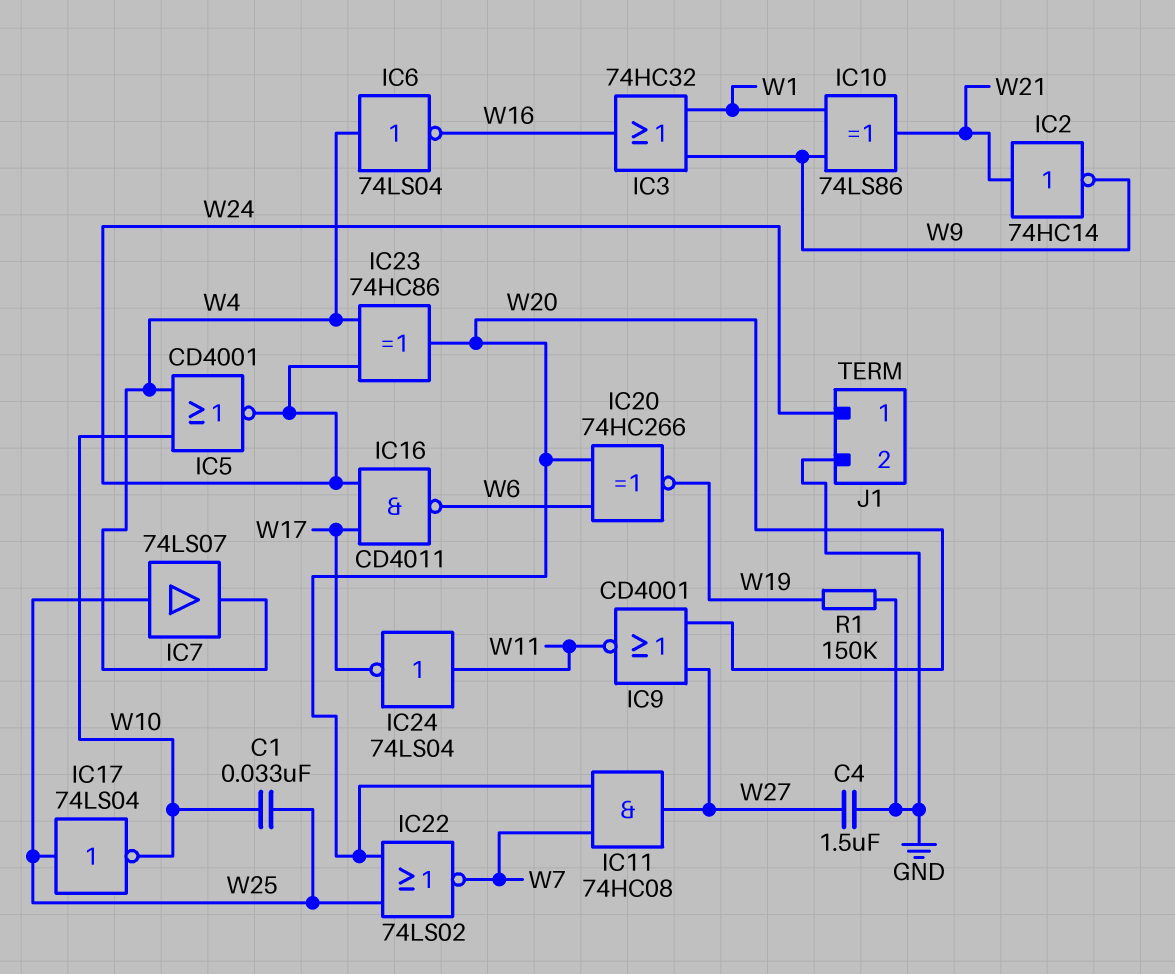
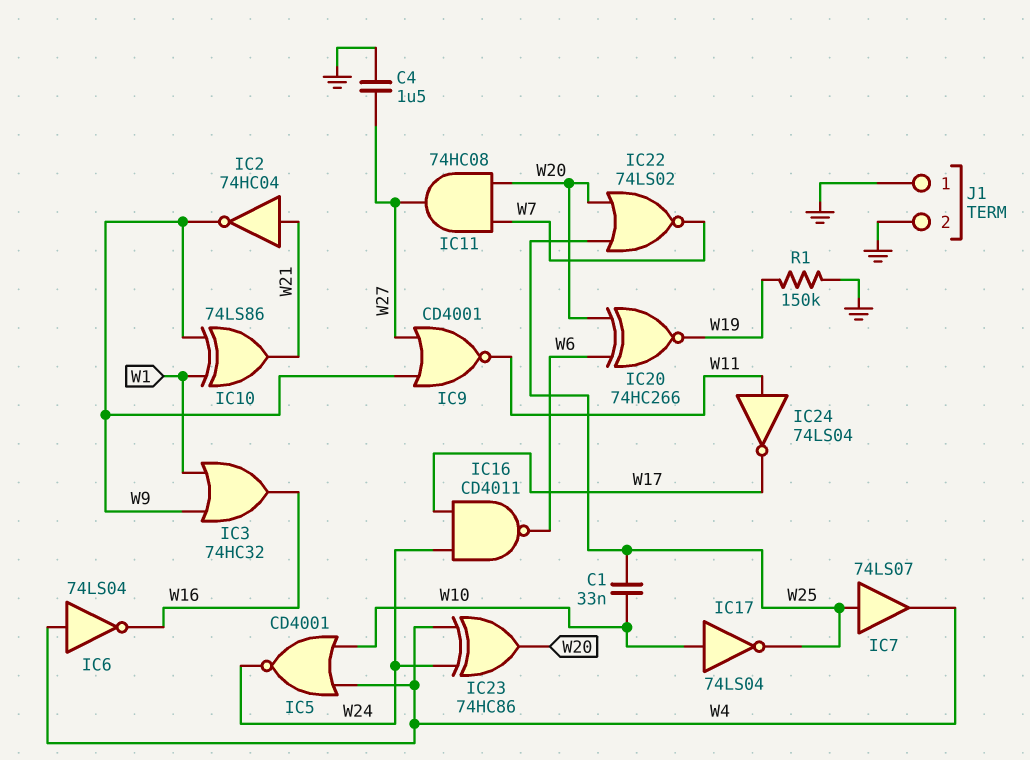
IC2: NOT 74HC14 (in W21, out W9) -> NOT 74HC04 (in W21, out W9)
IC9: NOR CD4001 (in W20, in W27, out W11) -> NOR CD4001 (in W9, in W27, out W11)
IC17: NOT 74LS04 (in W25, out W10) -> NOT 74LS04 (in W10, out W25)
J1 pin 1: W24 -> GND

